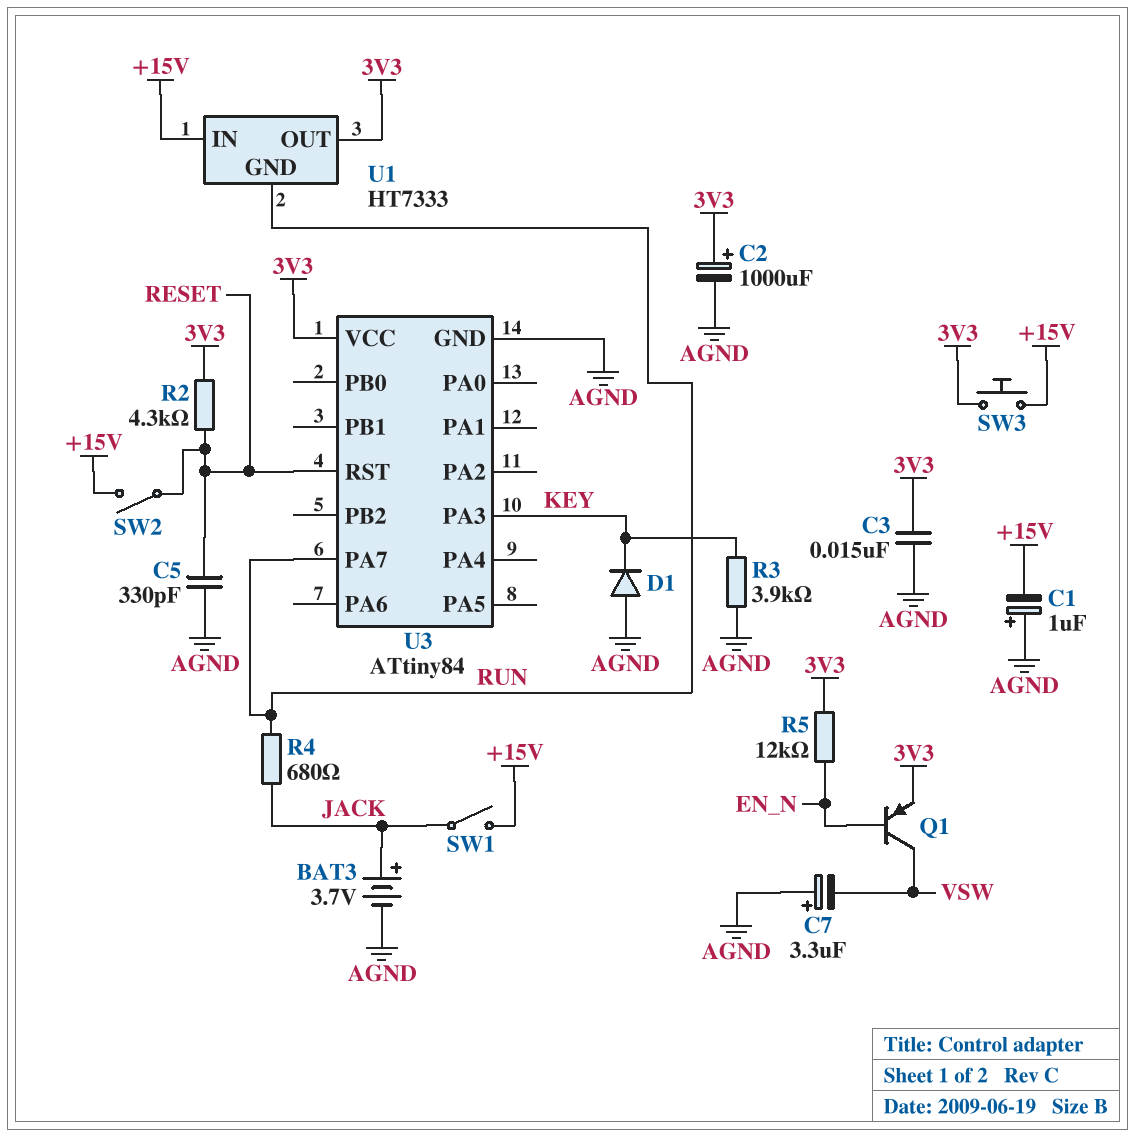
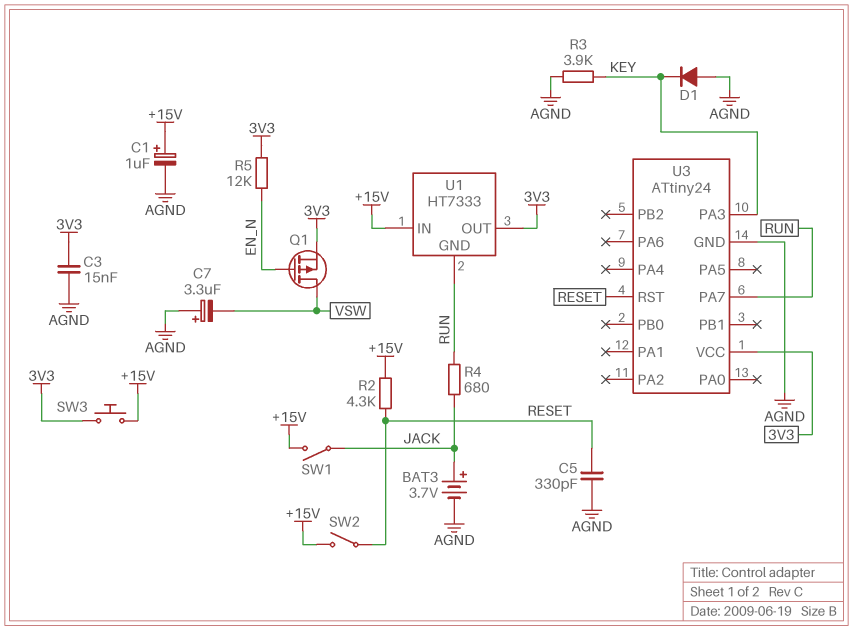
C1: 1uF (plus AGND, minus +15V) -> 1uF (plus +15V, minus AGND)
C2: 1000uF (plus 3V3, minus AGND) -> none
Q1: PNP (B EN_N, C VSW, E 3V3) -> PMOS (G EN_N, D VSW, S 3V3)
R2: 4.3k (3V3, RESET) -> 4.3k (+15V, RESET)
U3: ATtiny84 -> ATtiny24

